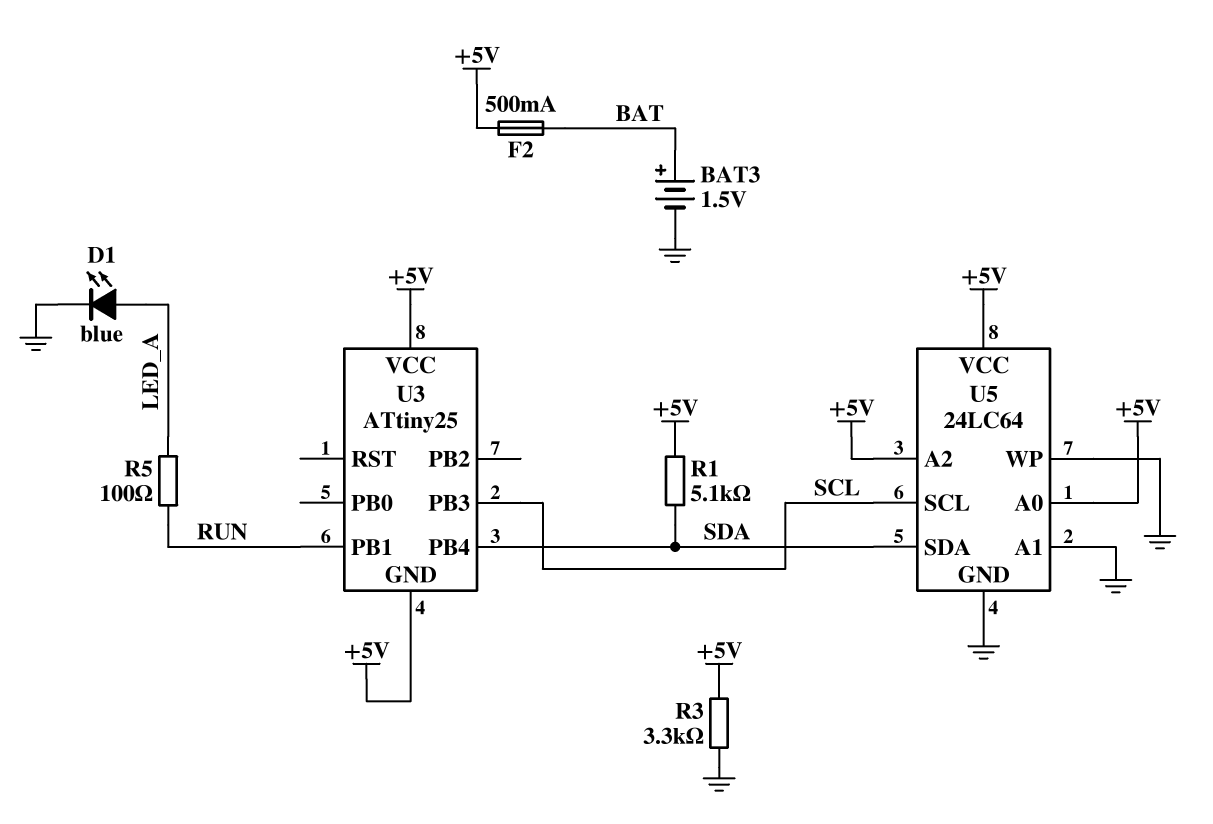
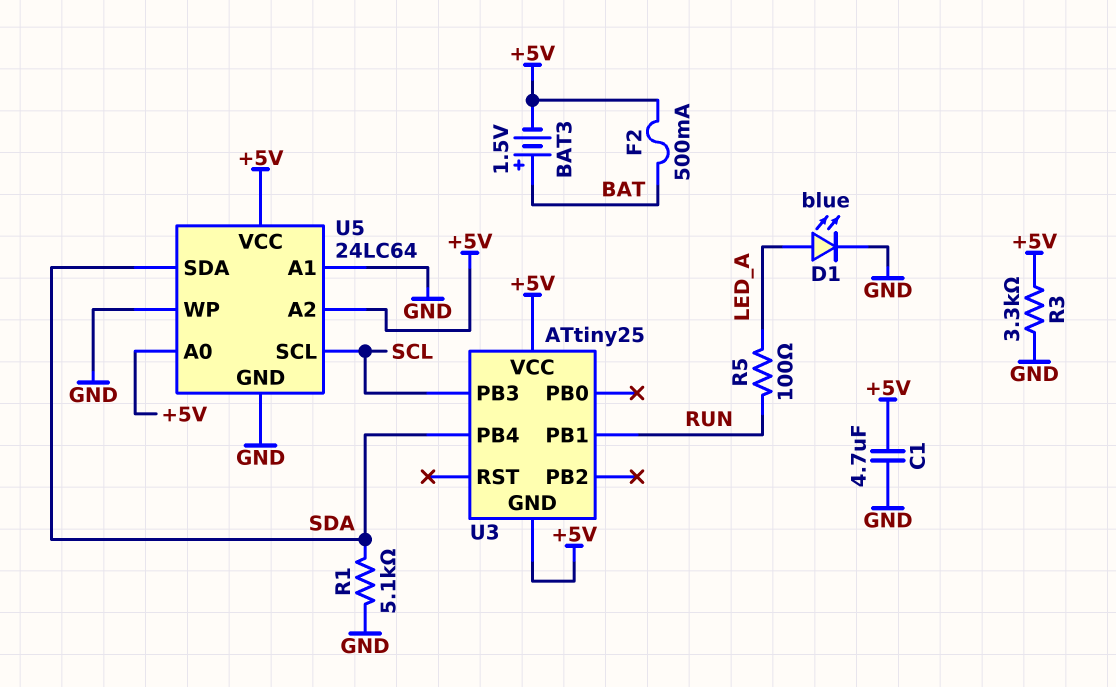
BAT3: 1.5V (plus BAT, minus GND) -> 1.5V (plus BAT, minus +5V)
C1: none -> 4.7uF (+5V, GND)
R1: 5.1k (+5V, SDA) -> 5.1k (GND, SDA)

